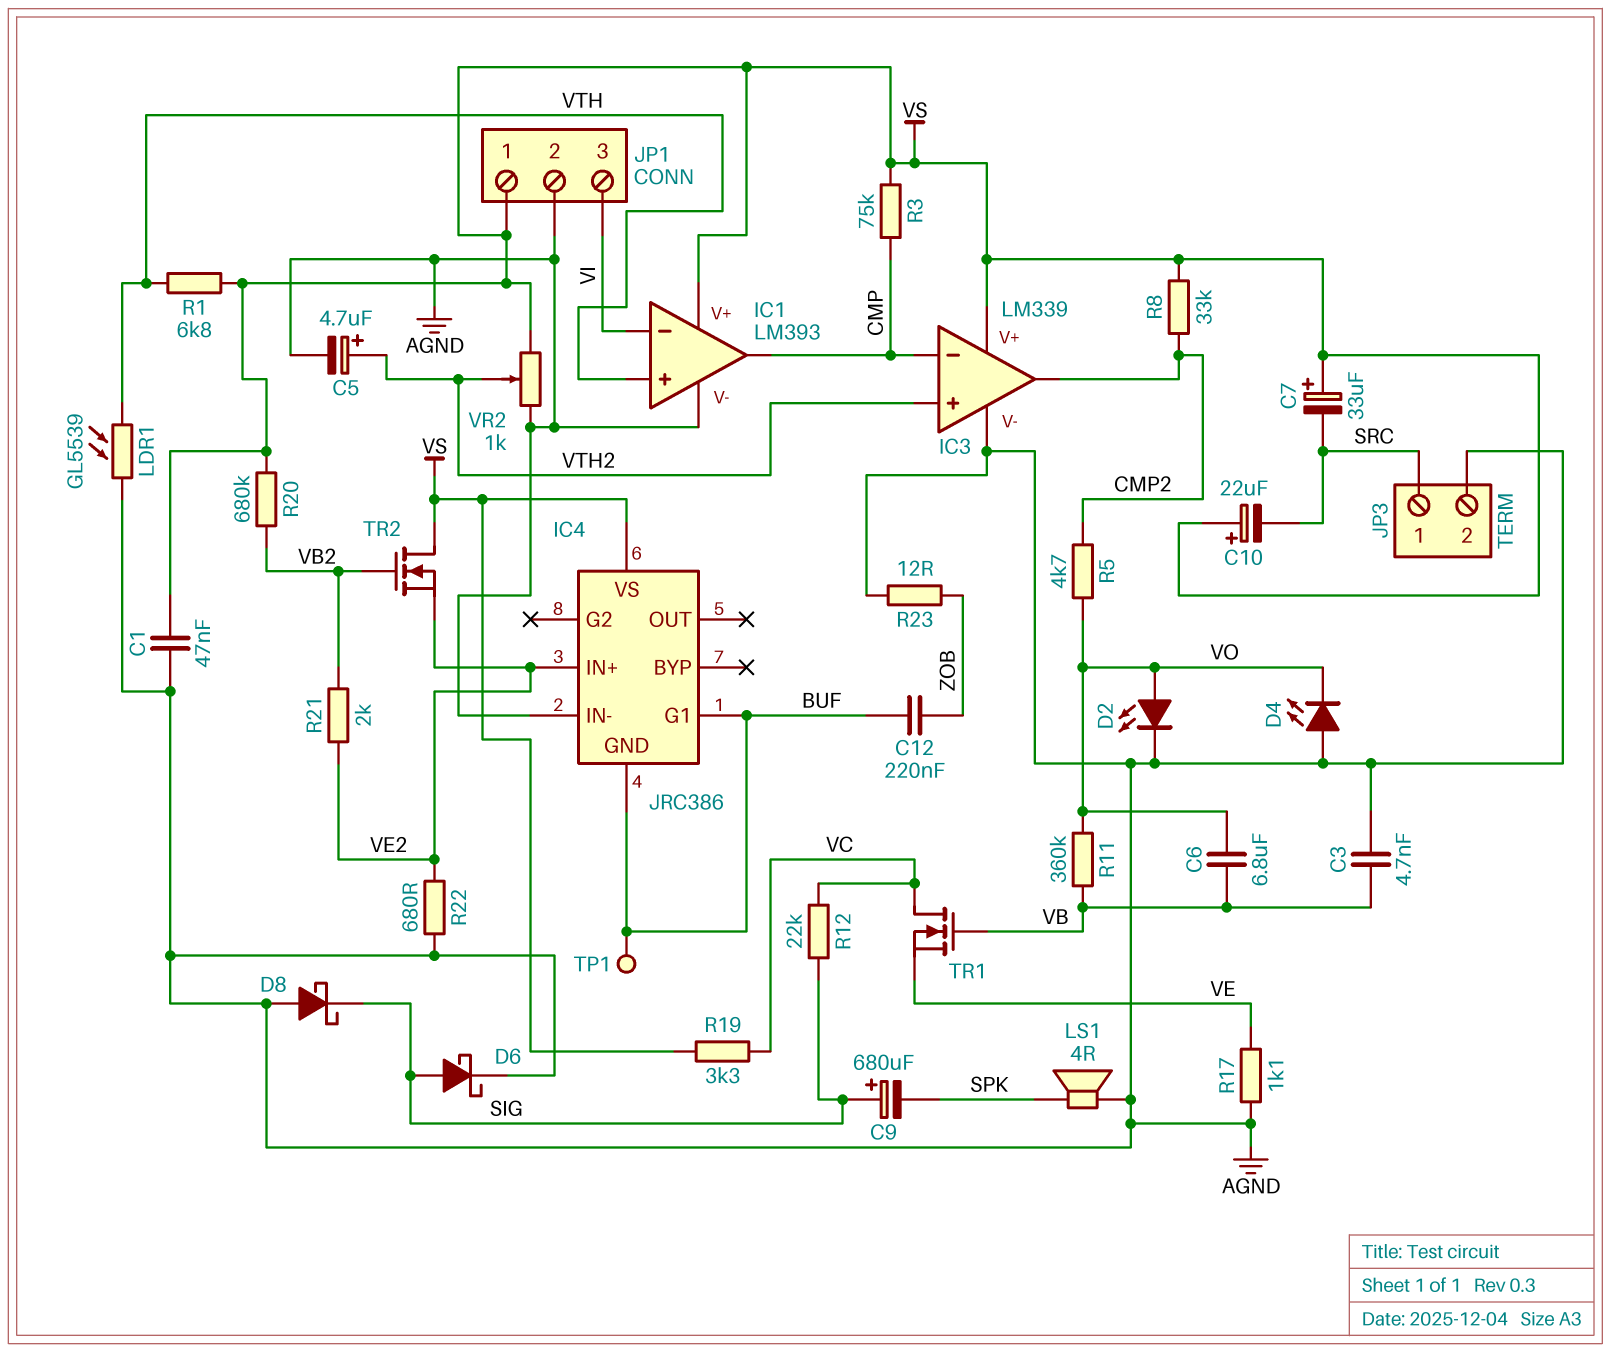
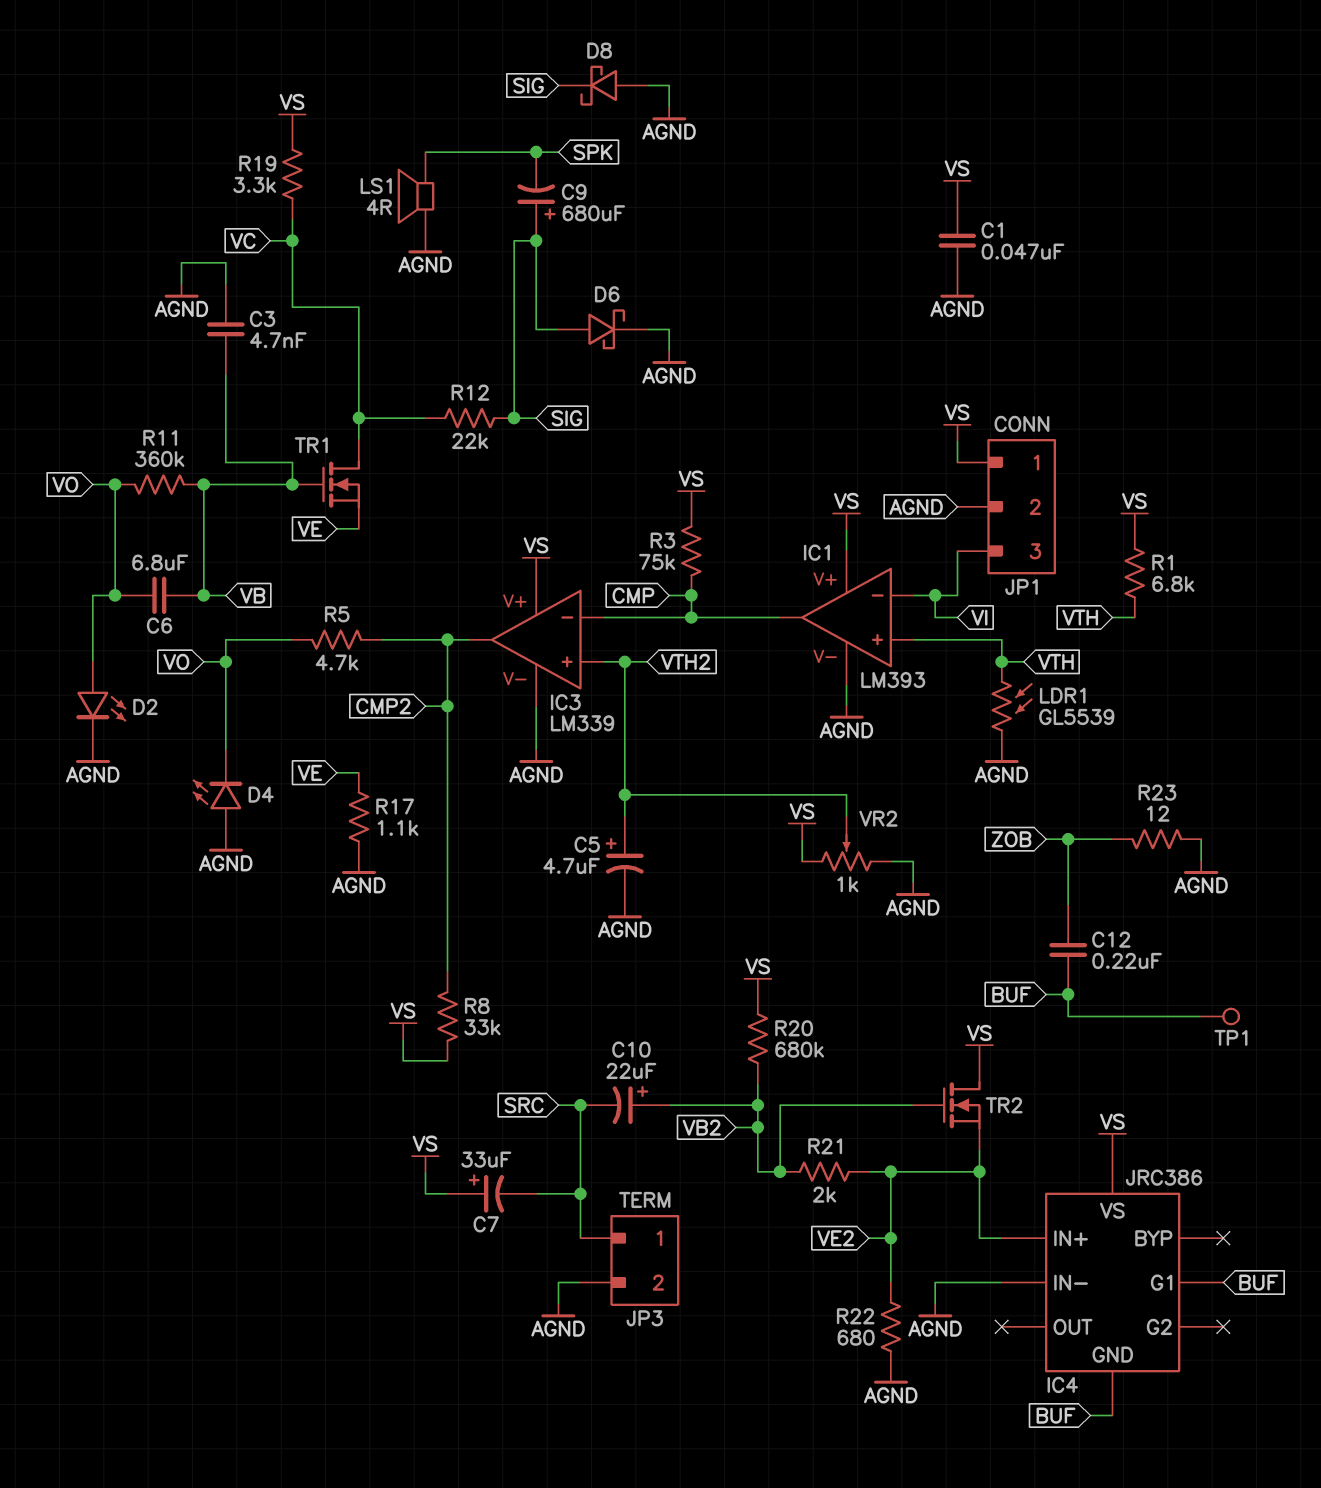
C10: 22uF (plus VS, minus SRC) -> 22uF (plus VB2, minus SRC)

